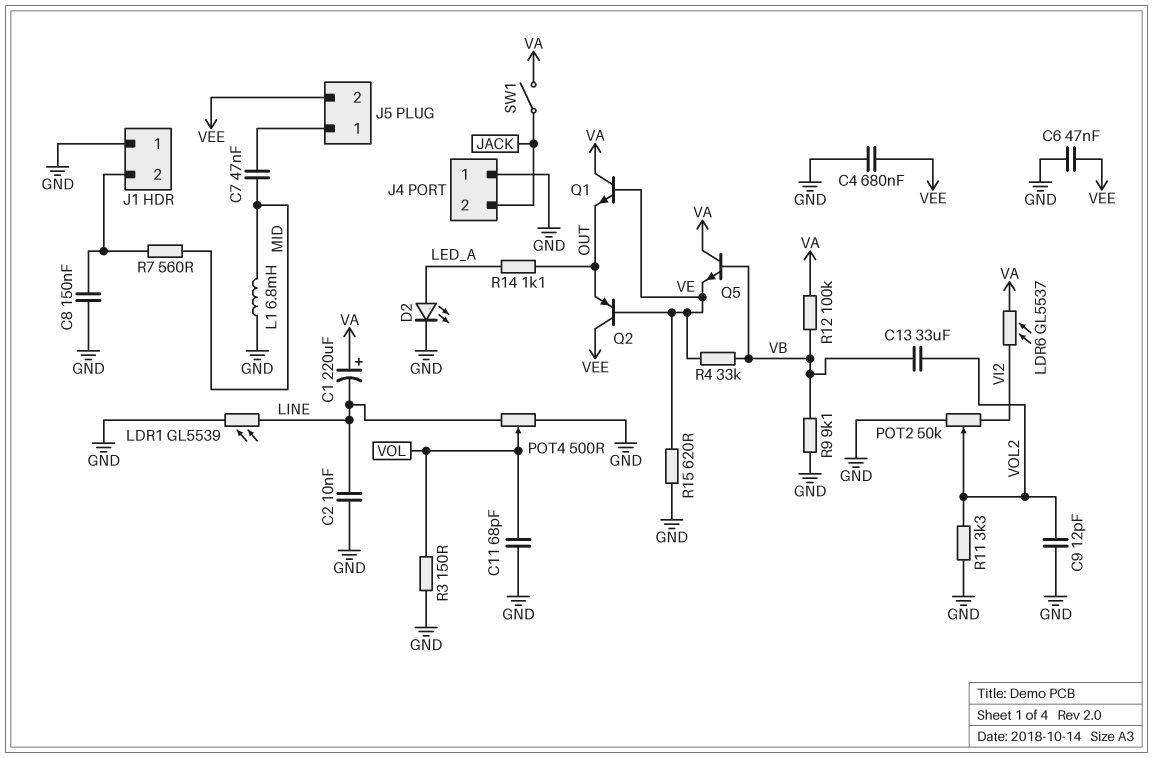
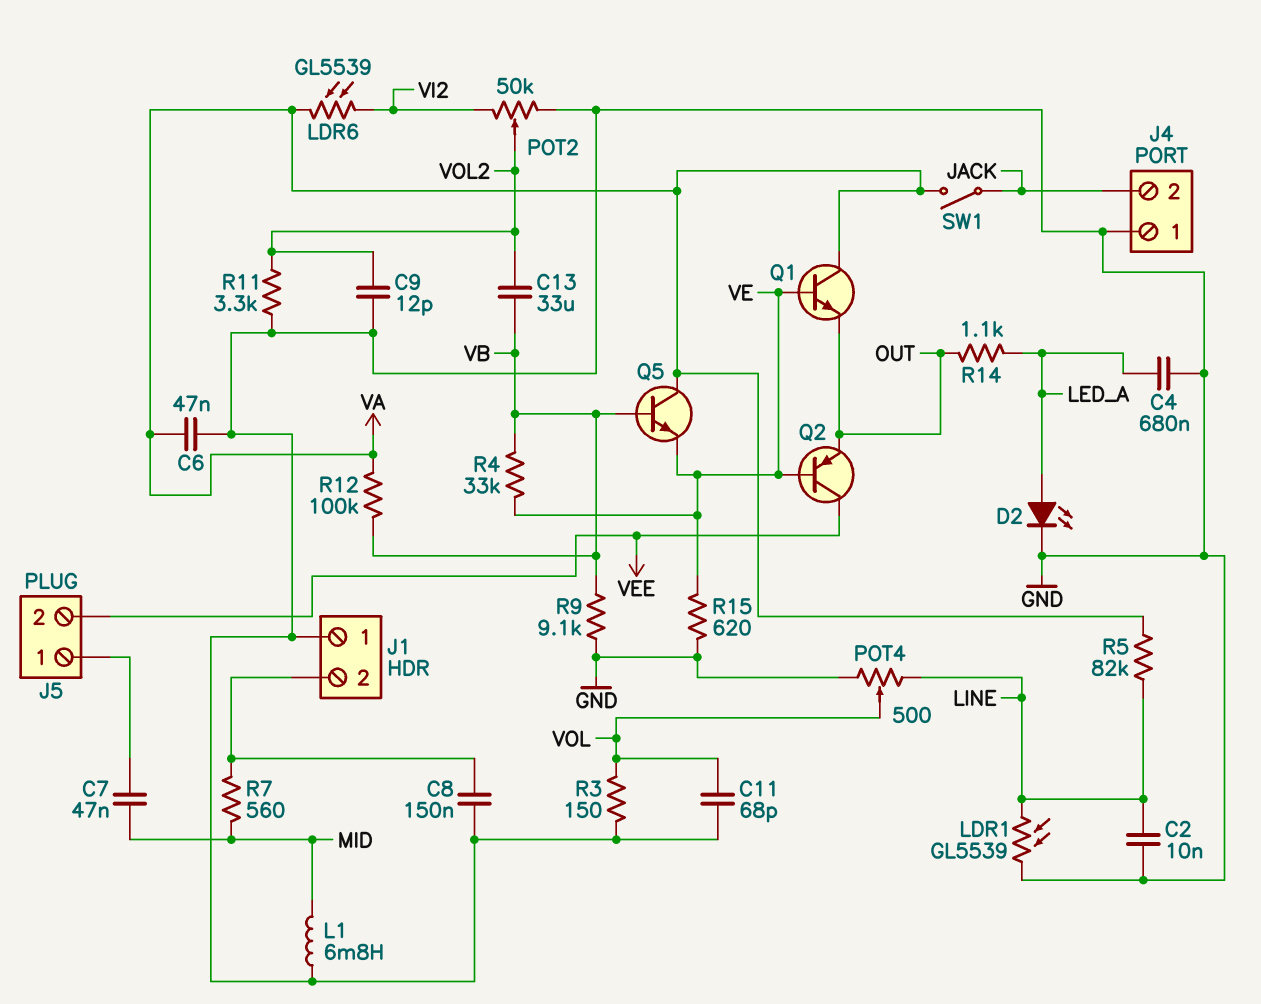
C1: 220uF (plus VA, minus LINE) -> none
C4: 680nF (GND, VEE) -> 680nF (GND, LED_A)
C6: 47nF (GND, VEE) -> 47nF (GND, VA)
LDR6: GL5537 (VA, VI2) -> GL5539 (VA, VI2)
R5: none -> 82k (LINE, VA)

